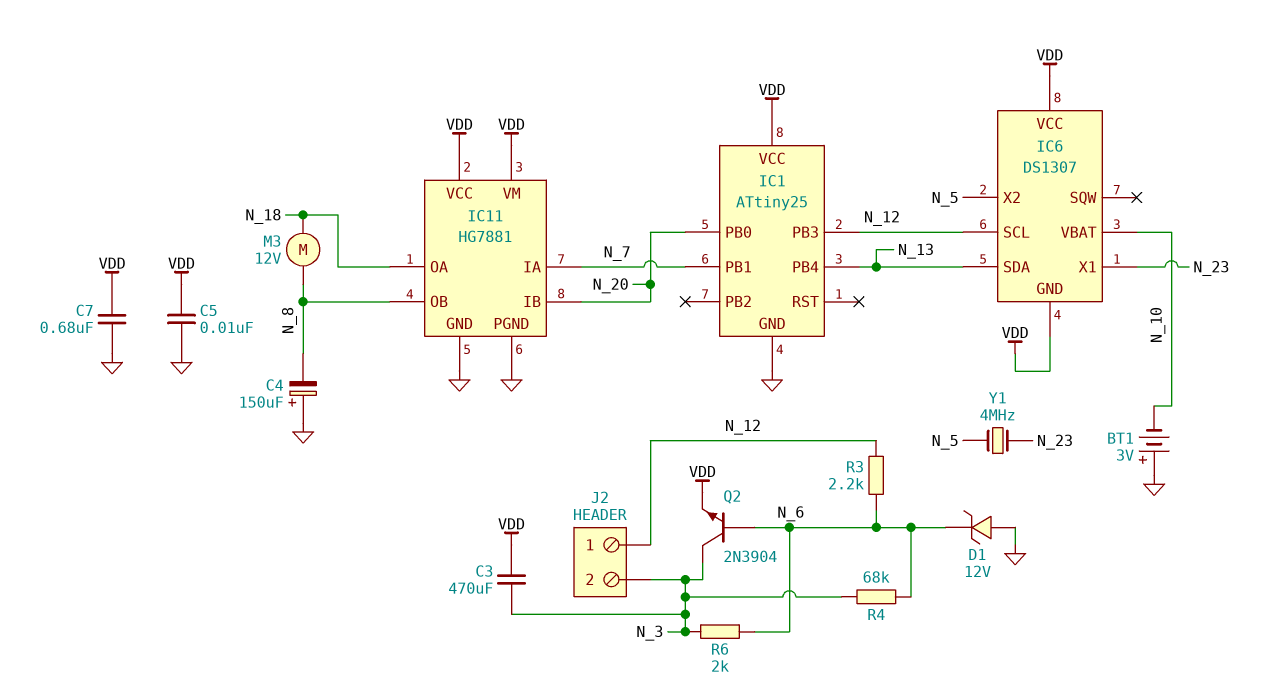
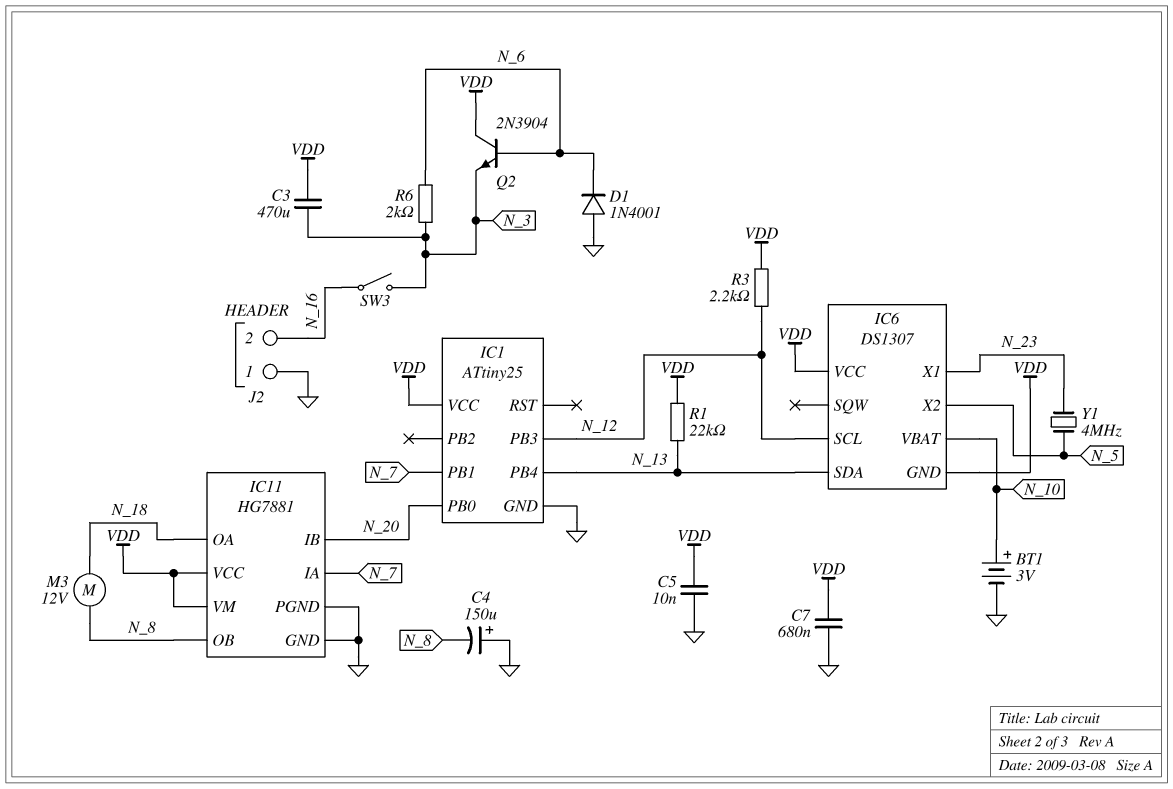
BT1: 3V (plus GND, minus N_10) -> 3V (plus N_10, minus GND)
D1: zener 12V (A GND, K N_6) -> diode 1N4001 (A GND, K N_6)
J2 pin 1: N_12 -> GND
J2 pin 2: N_3 -> N_16
Q2: NPN 2N3904 (B N_6, C N_3, E VDD) -> NPN 2N3904 (B N_6, C VDD, E N_3)
R1: none -> 22k (N_13, VDD)
R3: 2.2k (N_6, N_12) -> 2.2k (N_12, VDD)
R4: 68k (N_3, N_6) -> none
SW3: none -> switch (N_3, N_16)

